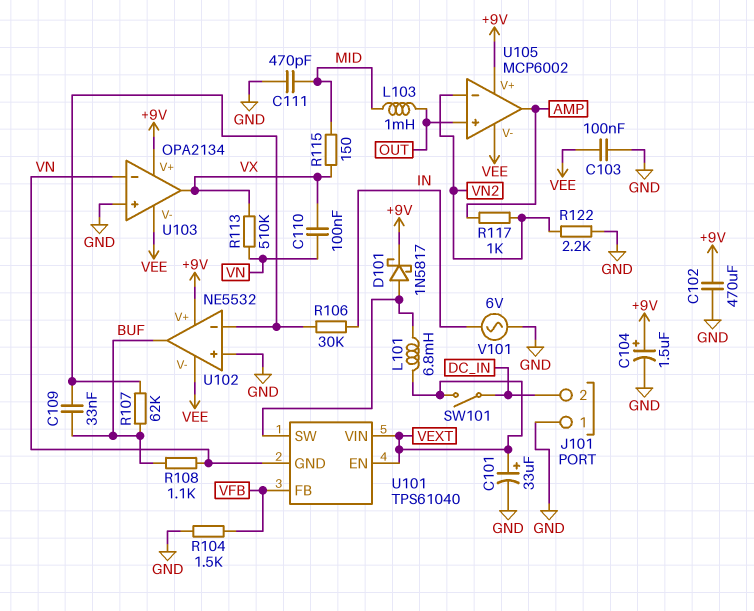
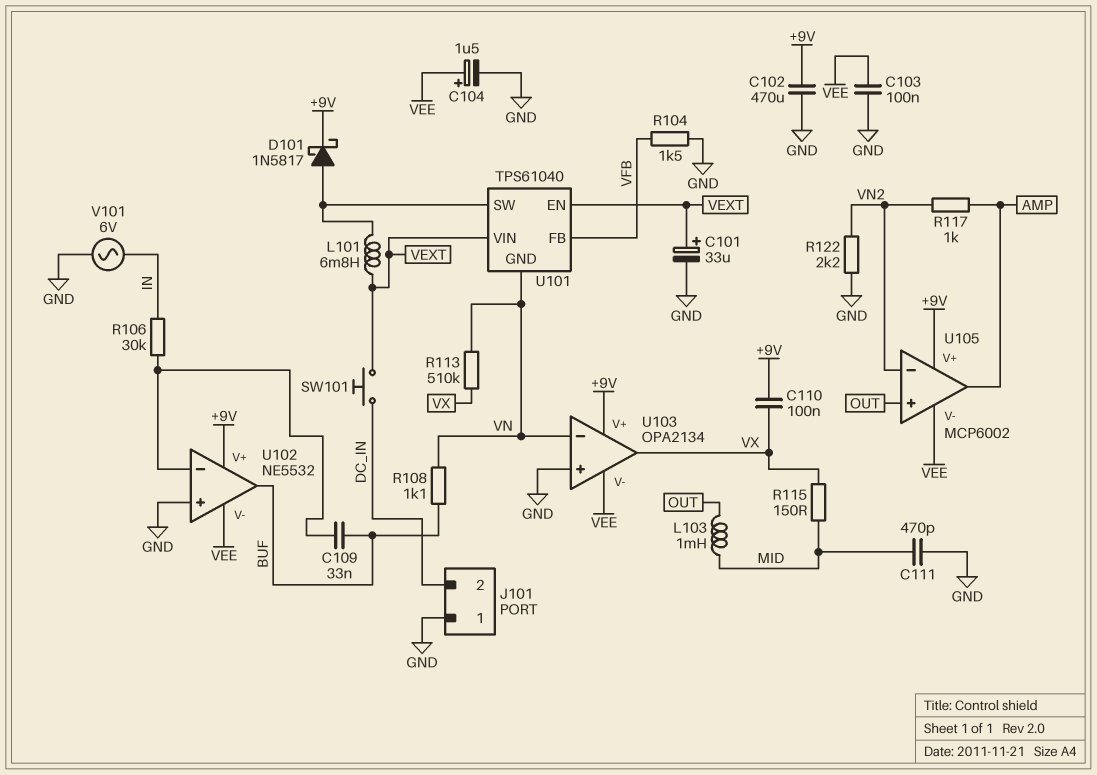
C104: 1.5uF (plus +9V, minus GND) -> 1.5uF (plus VEE, minus GND)
C110: 100nF (VN, VX) -> 100nF (+9V, VX)
R107: 62k (BUF, U102/in-) -> none
SW101: switch (DC_IN, VEXT) -> button (DC_IN, VEXT)

